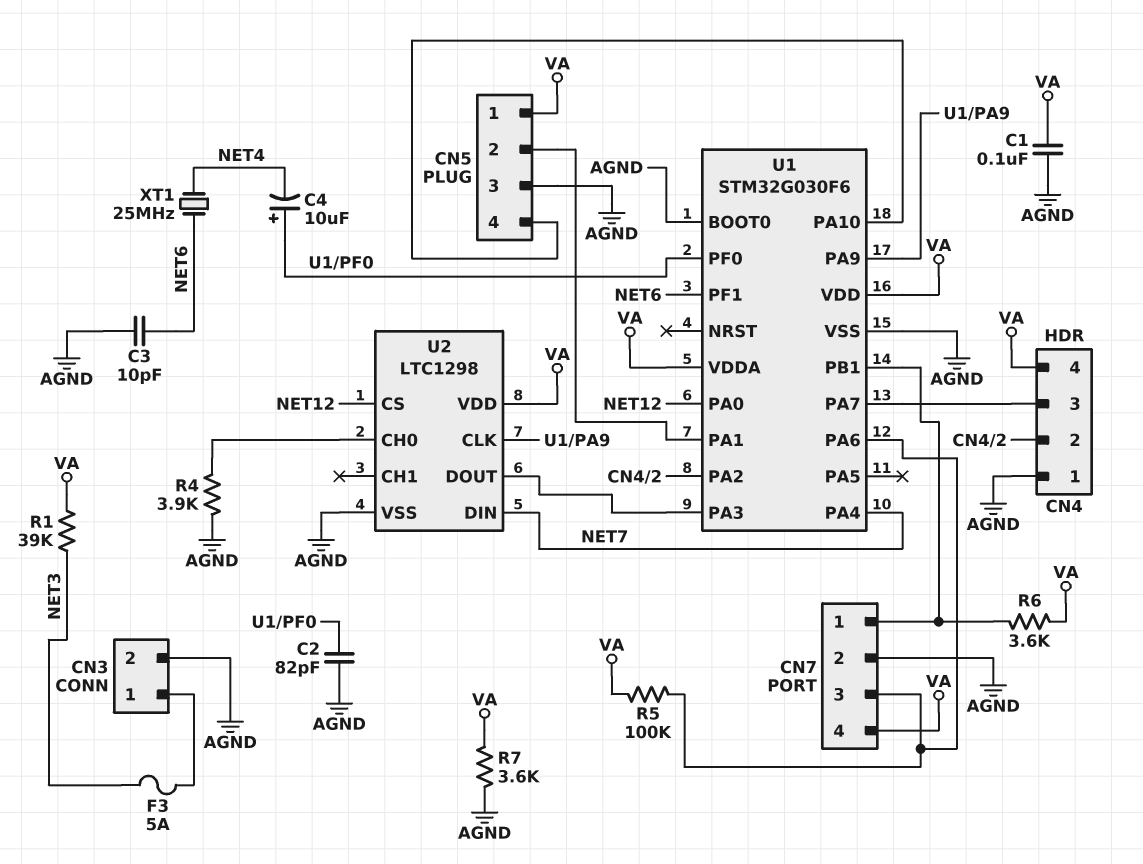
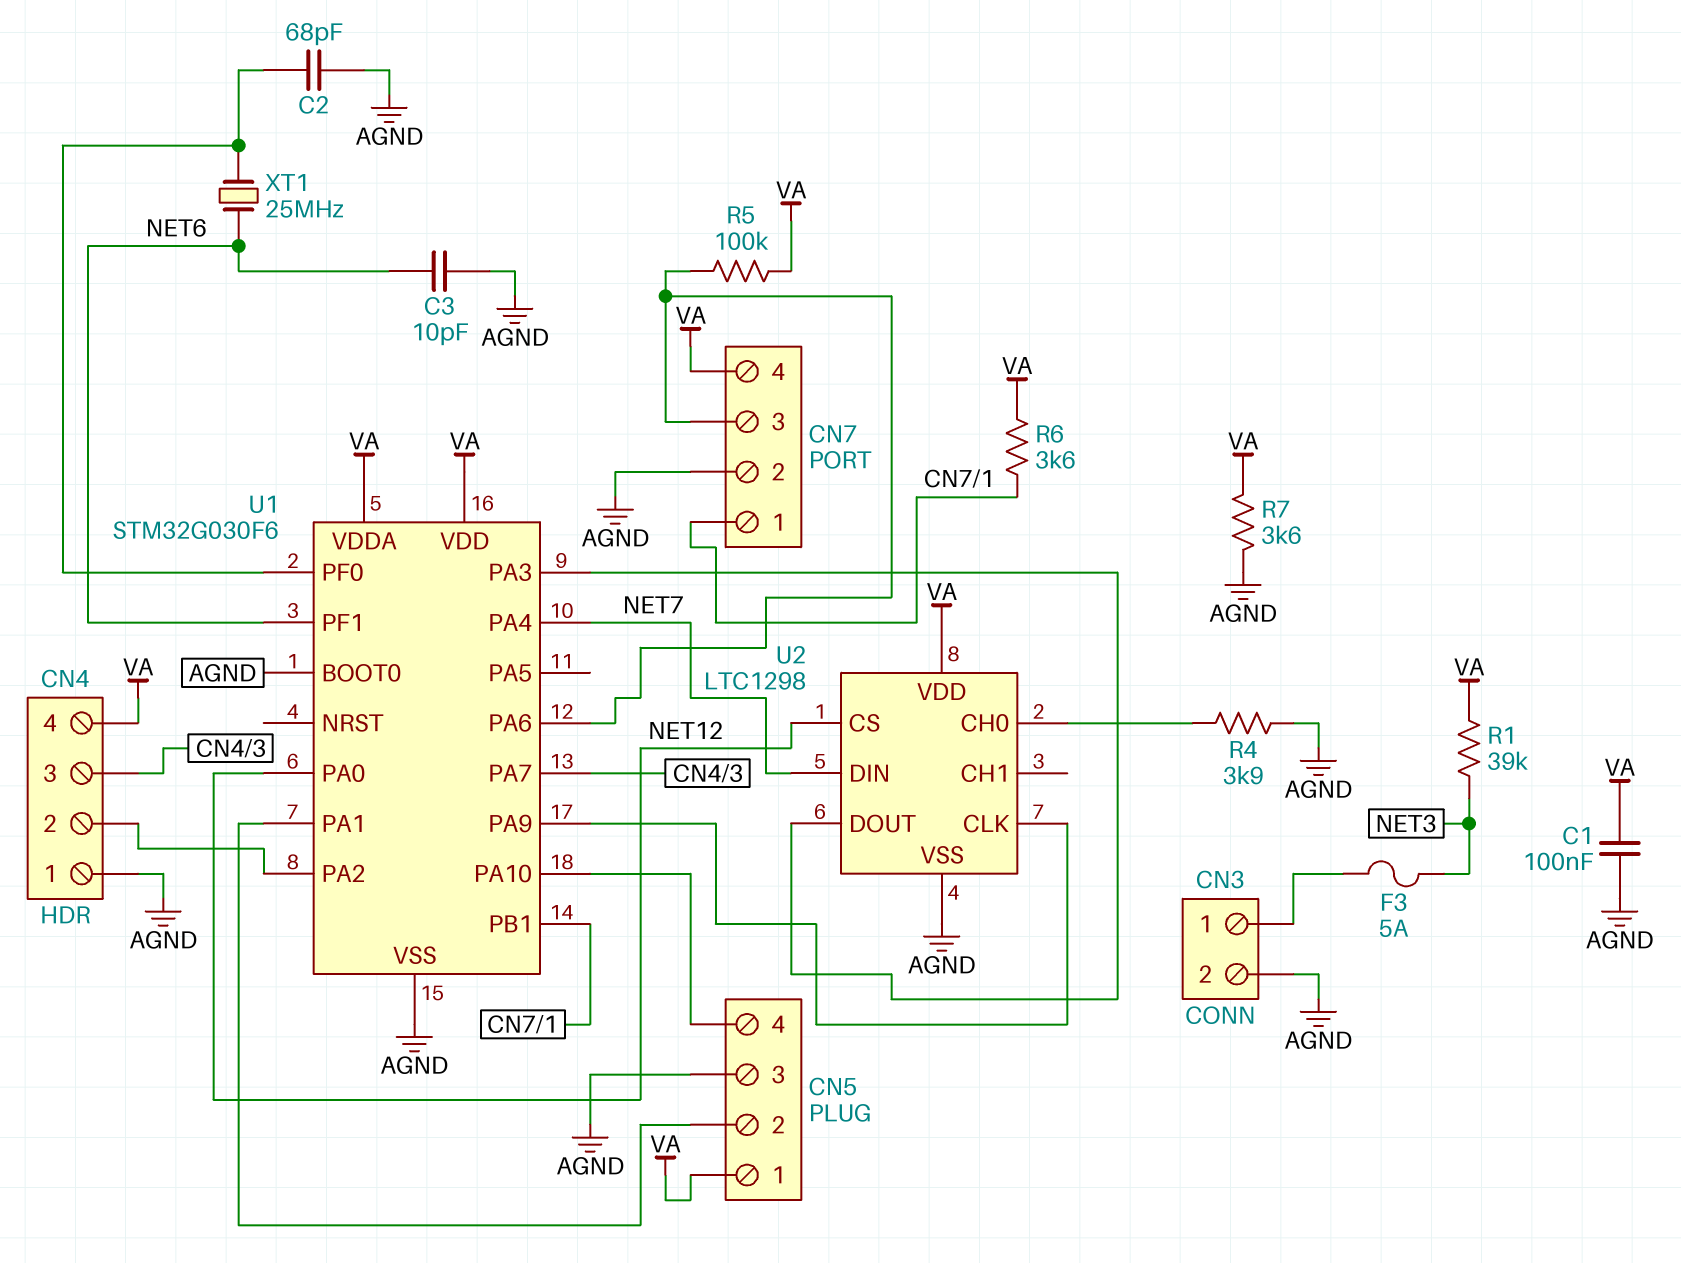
C2: 82pF (AGND, U1/PF0) -> 68pF (AGND, U1/PF0)
C4: 10uF (plus U1/PF0, minus NET4) -> none
XT1: 25MHz (NET4, NET6) -> 25MHz (NET6, U1/PF0)

